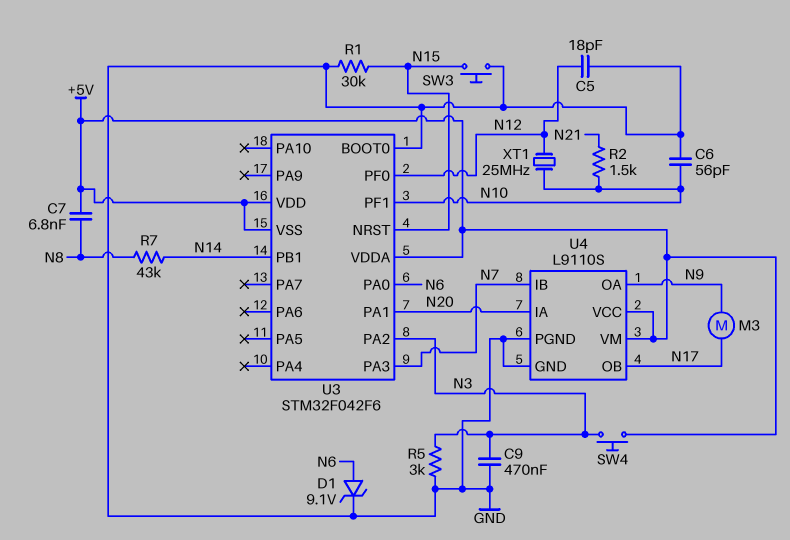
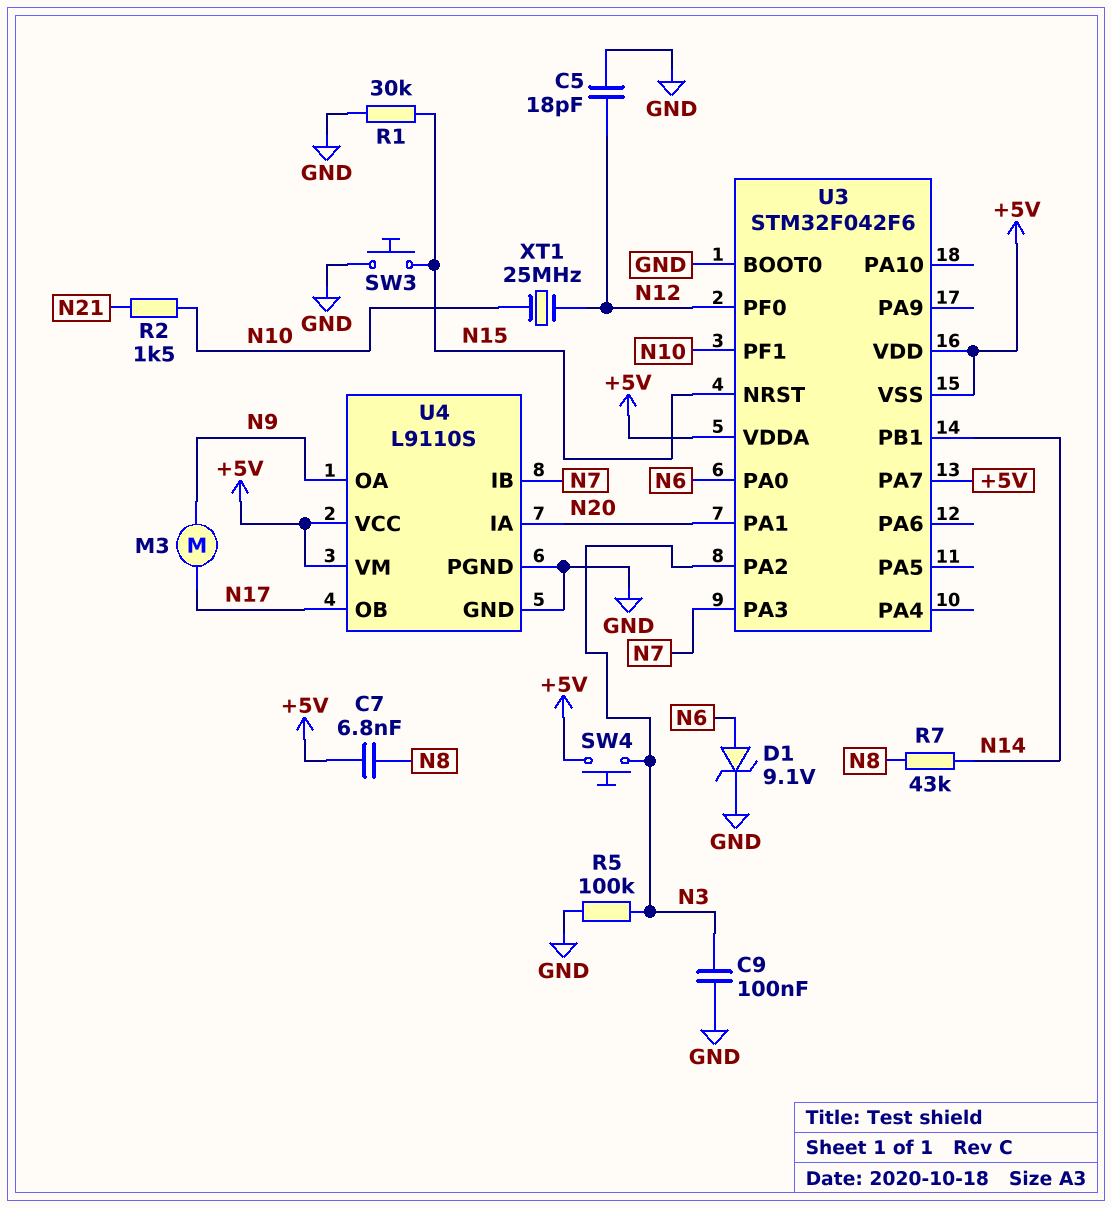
C6: 56pF (GND, N10) -> none
C9: 470nF (GND, N3) -> 100nF (GND, N3)
R5: 3k (GND, N3) -> 100k (GND, N3)
U3 pin PA7: none -> +5V

